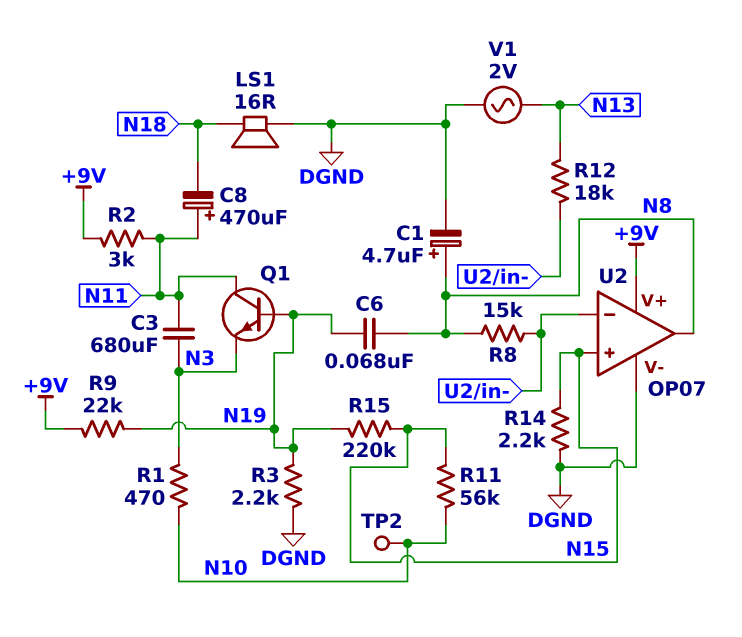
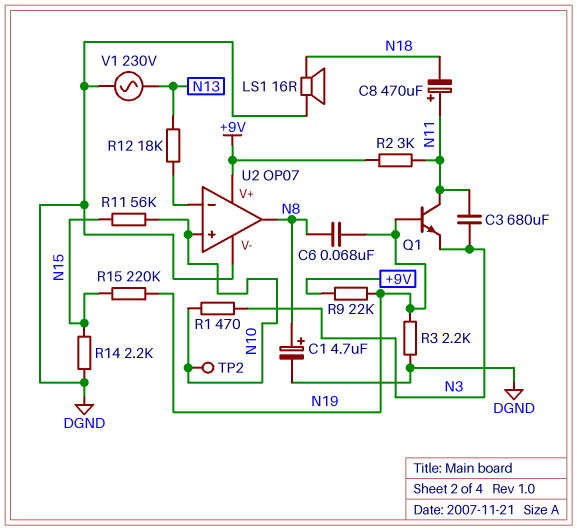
R8: 15k (N8, U2/in-) -> none
U2 pin in+: N15 -> N10
V1: AC 2V (DGND, N13) -> AC 230V (DGND, N13)

